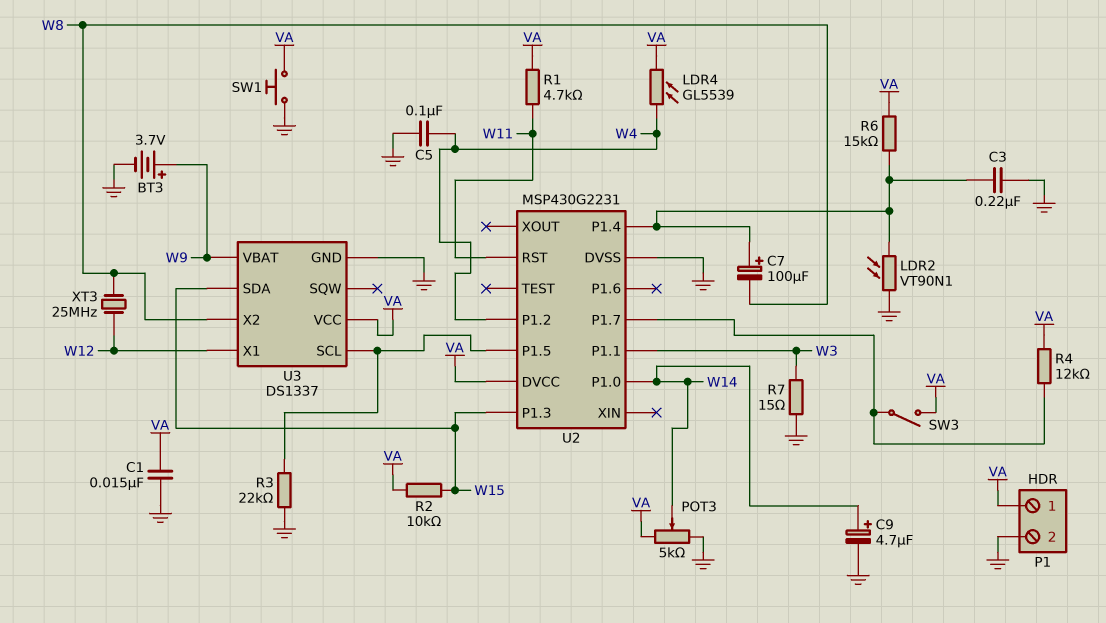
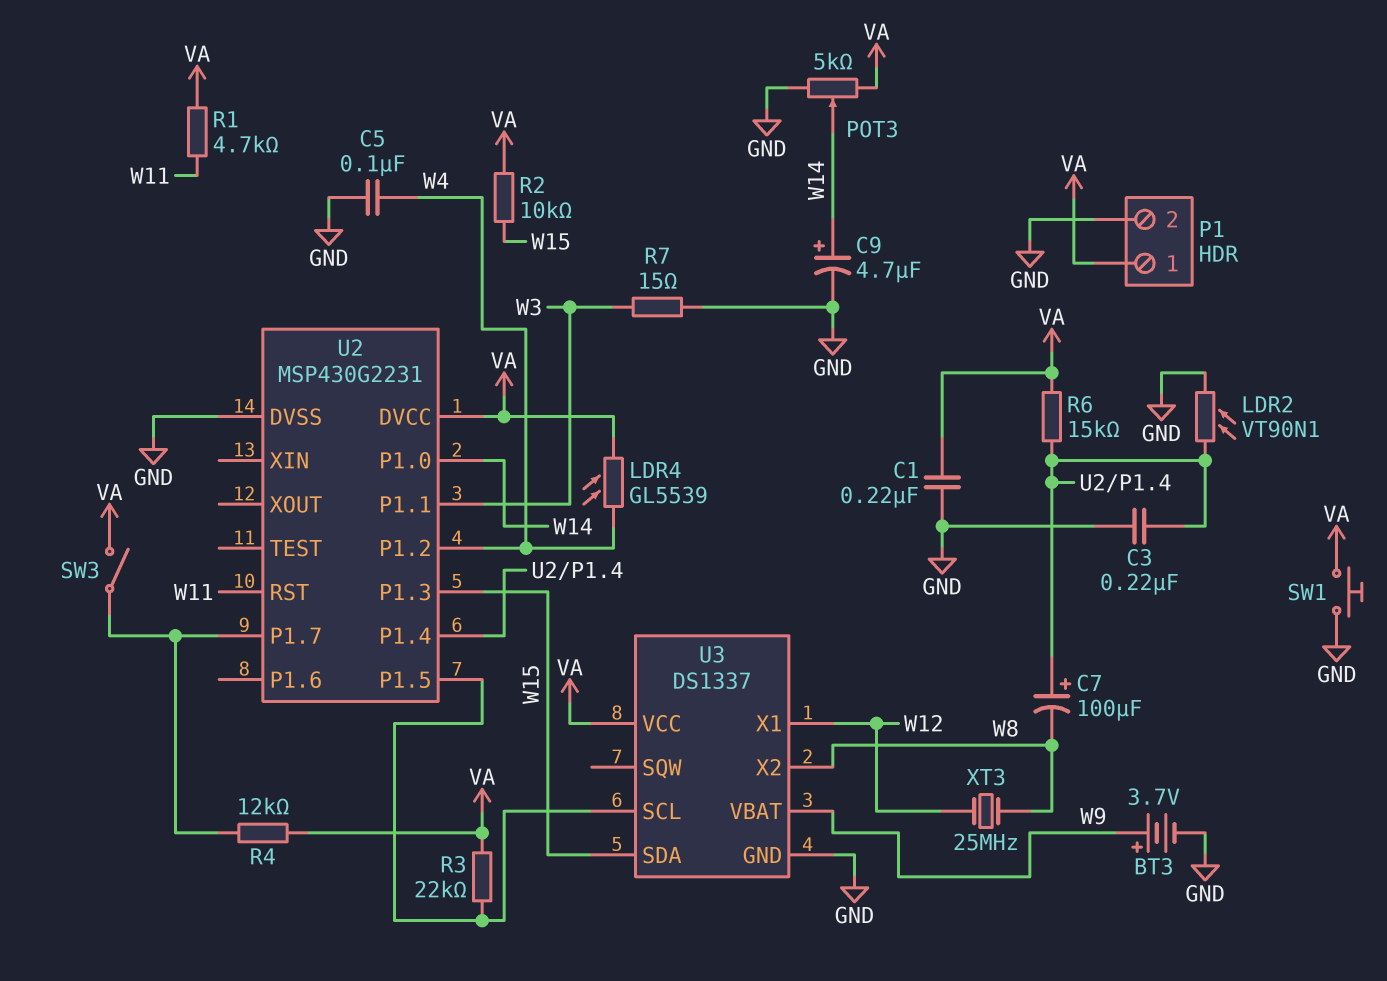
C1: 15nF (GND, VA) -> 220nF (GND, VA)
R3: 22k (GND, U2/P1.5) -> 22k (U2/P1.5, VA)

